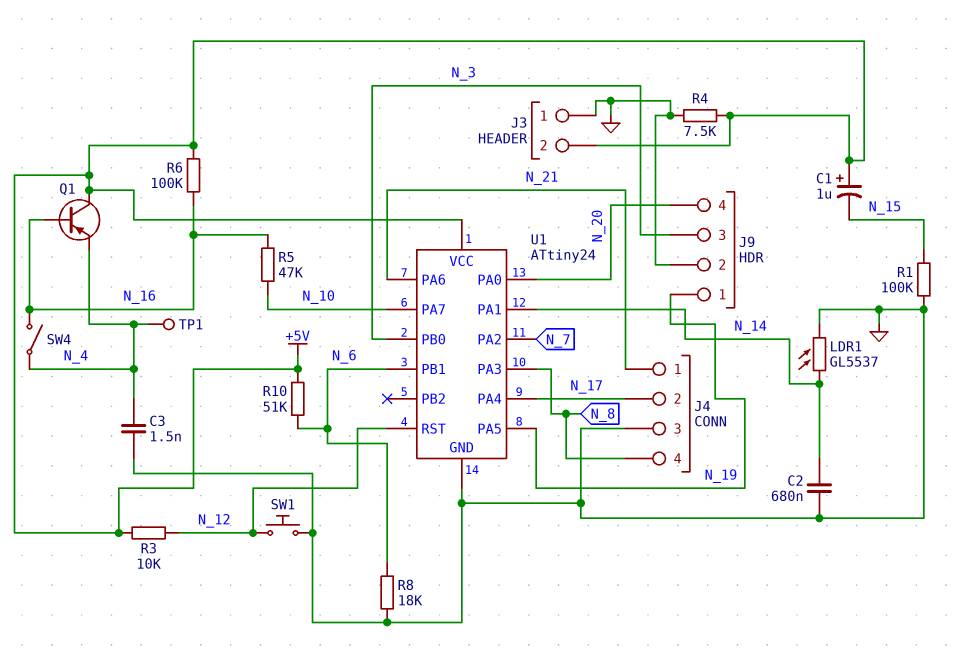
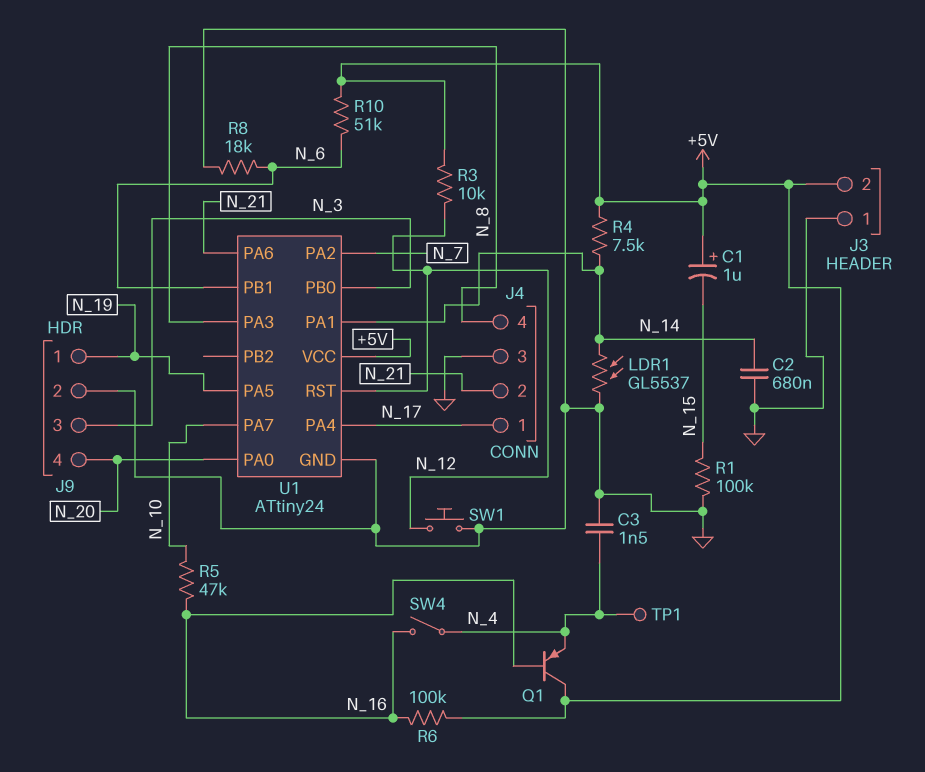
J4 pin 1: N_21 -> N_17
J4 pin 2: N_17 -> N_21
R4: 7.5k (+5V, GND) -> 7.5k (+5V, N_14)

